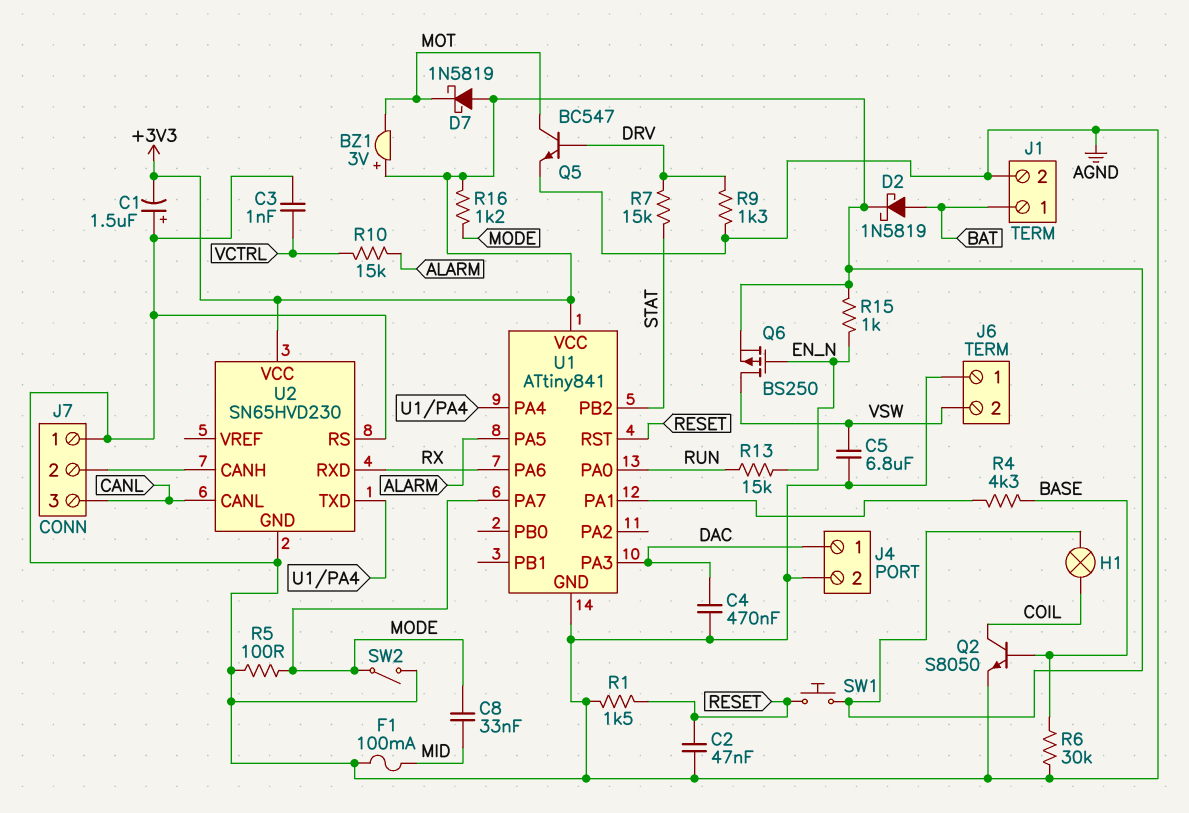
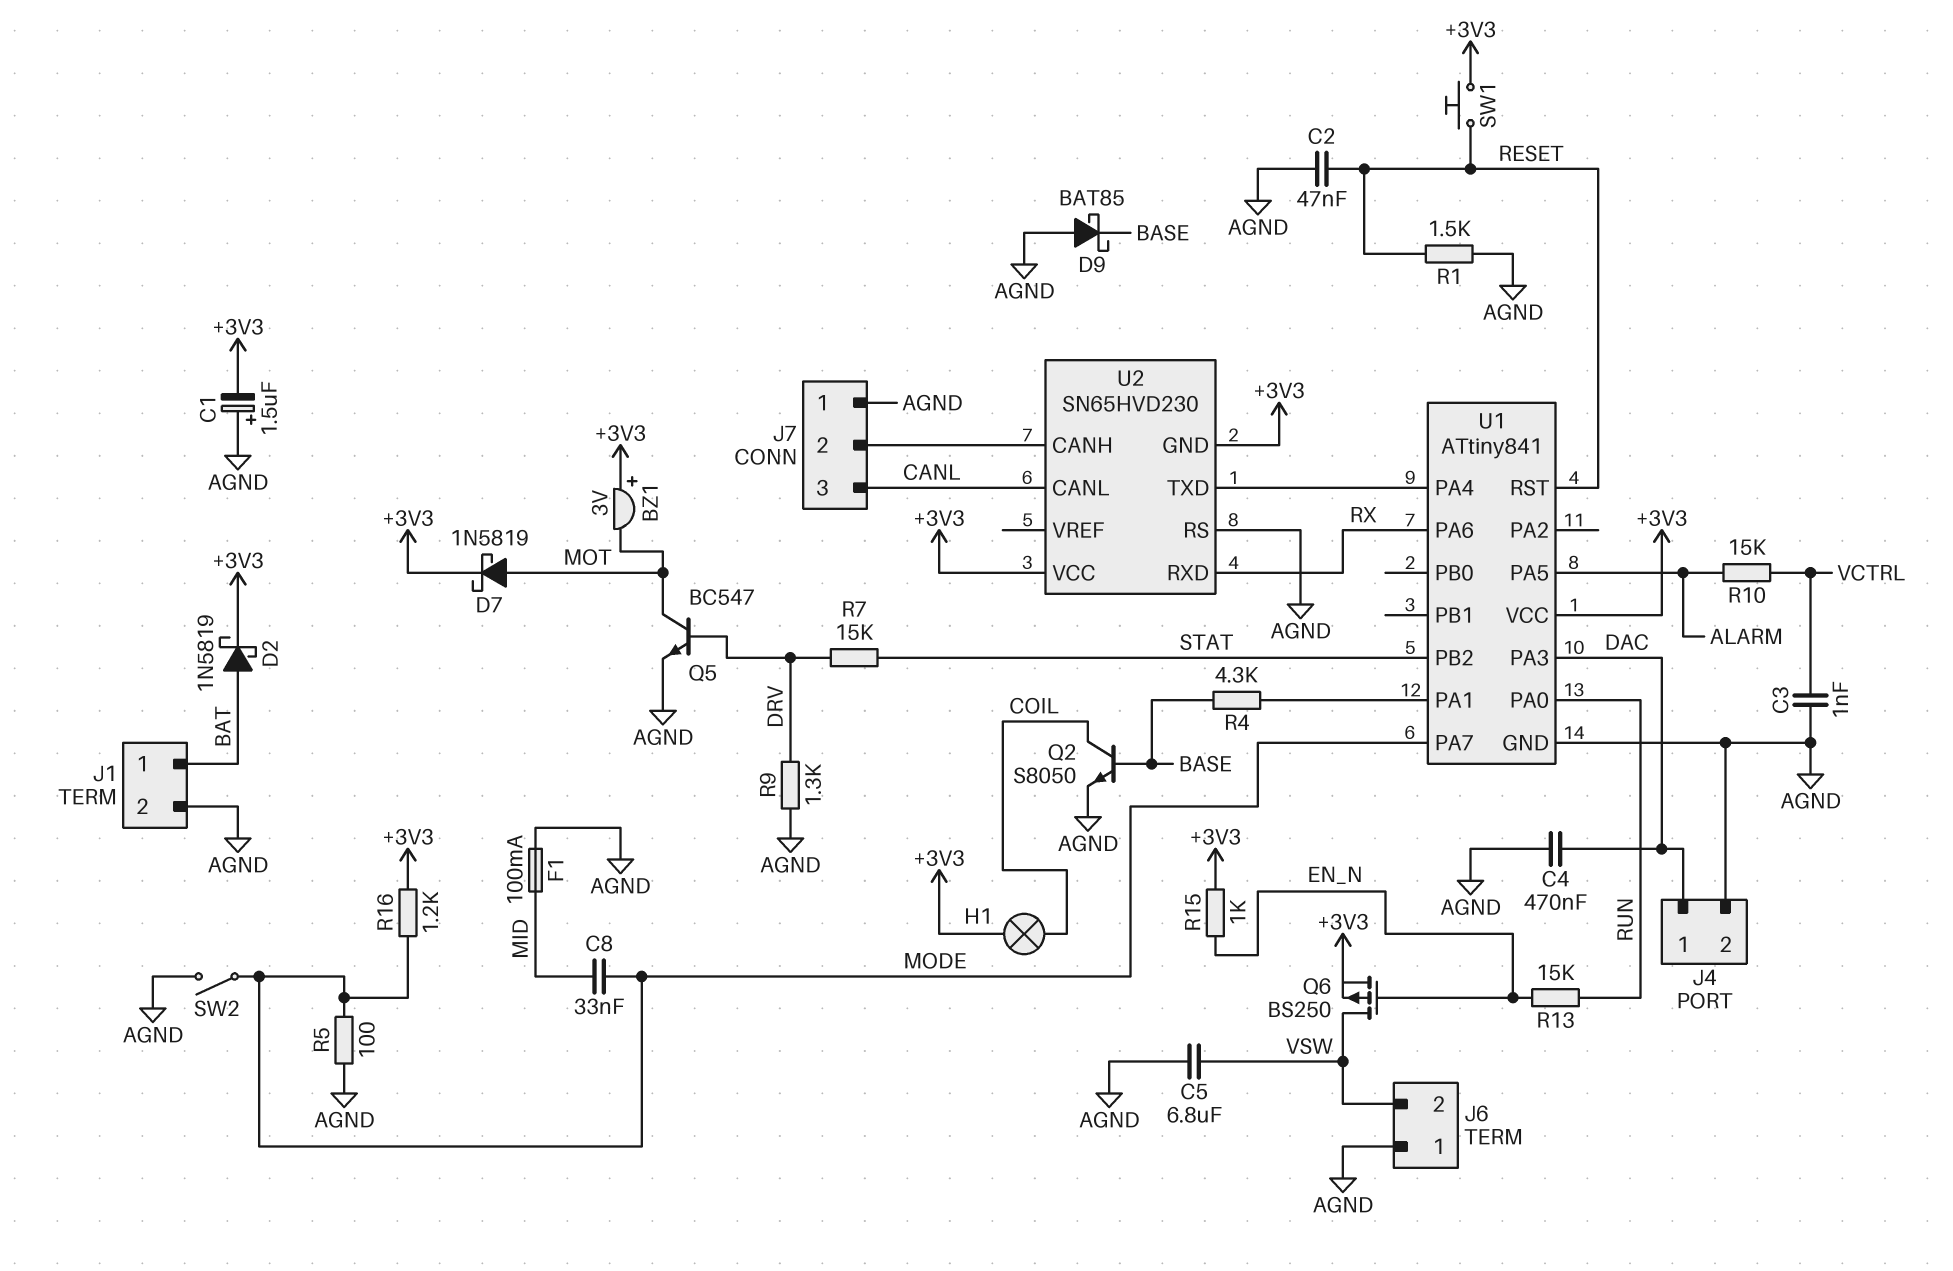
D7: schottky 1N5819 (A +3V3, K MOT) -> schottky 1N5819 (A MOT, K +3V3)
D9: none -> schottky BAT85 (A AGND, K BASE)
R6: 30k (AGND, BASE) -> none
U2 pin GND: AGND -> +3V3

